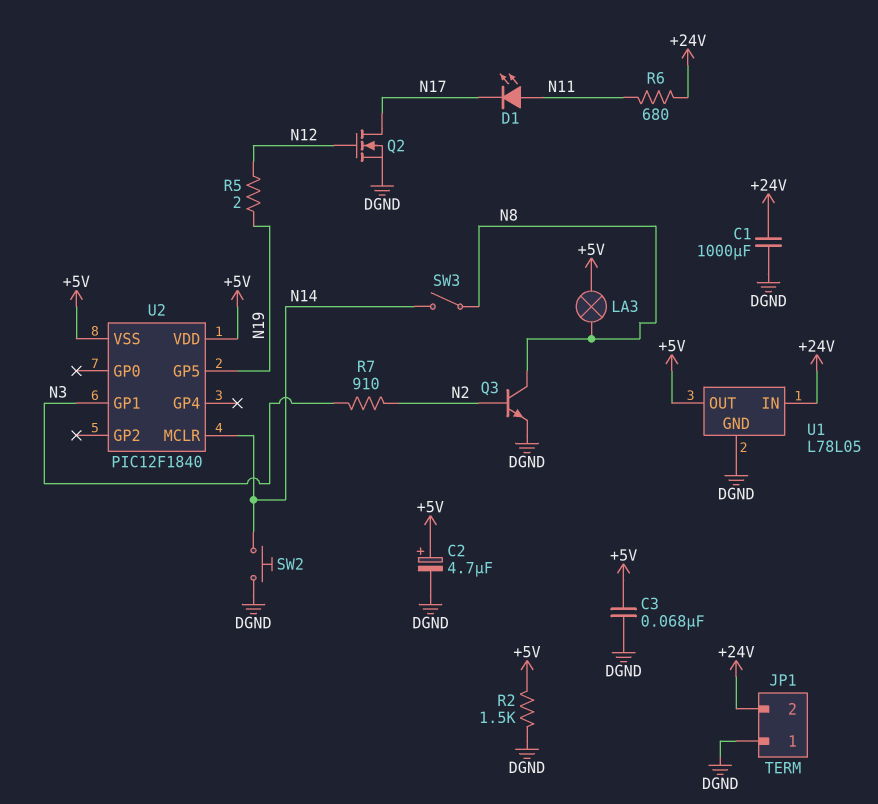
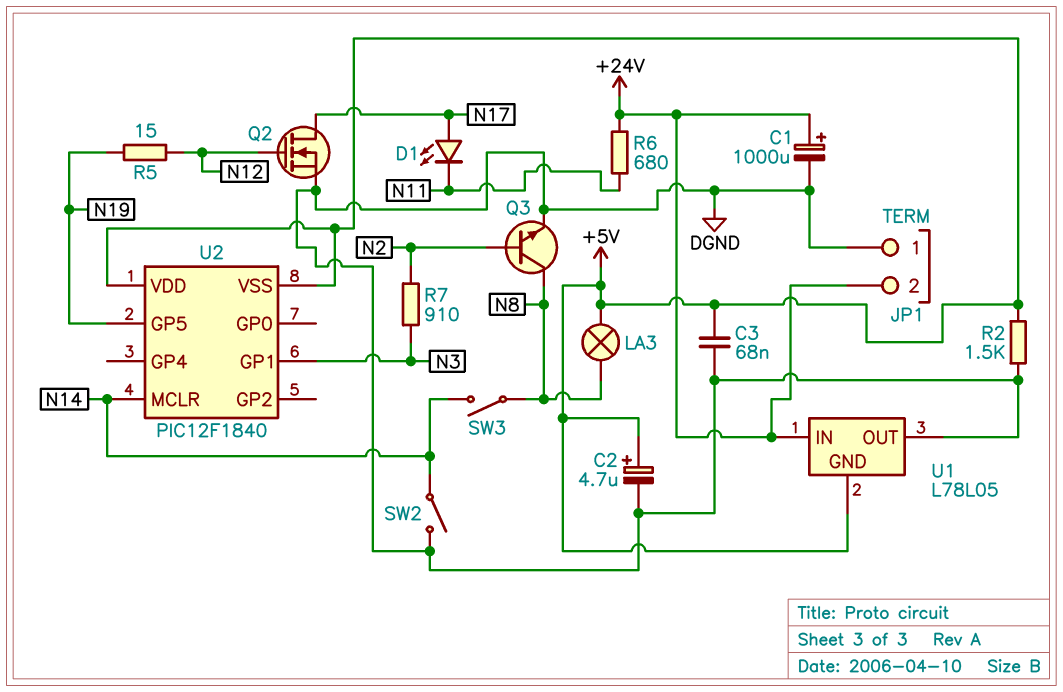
C1: 1000uF (+24V, DGND) -> 1000uF (plus +24V, minus DGND)
D1: LED (A N11, K N17) -> LED (A N17, K N11)
R5: 2 (N12, N19) -> 15 (N12, N19)
SW2: button (DGND, N14) -> switch (DGND, N14)
U1 pin GND: DGND -> +5V
U1 pin OUT: +5V -> DGND

